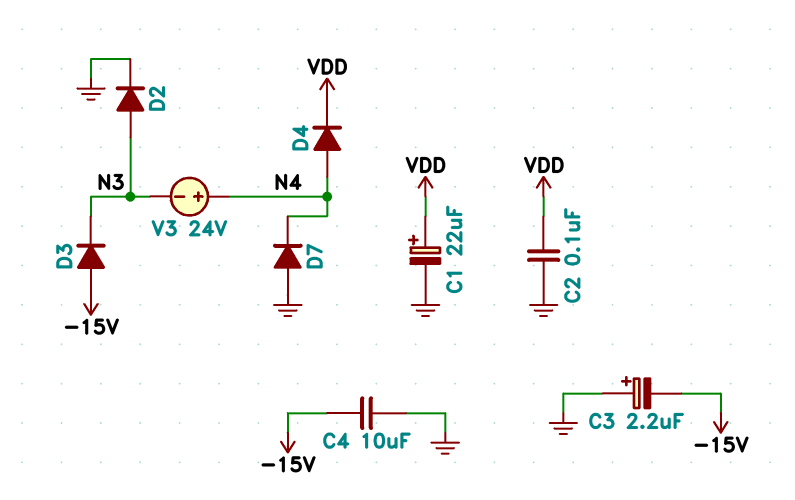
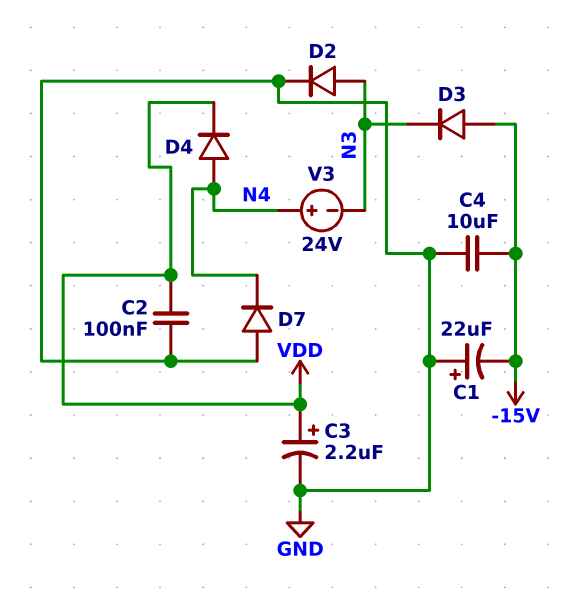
C1: 22uF (plus VDD, minus GND) -> 22uF (plus GND, minus -15V)
C3: 2.2uF (plus GND, minus -15V) -> 2.2uF (plus VDD, minus GND)

